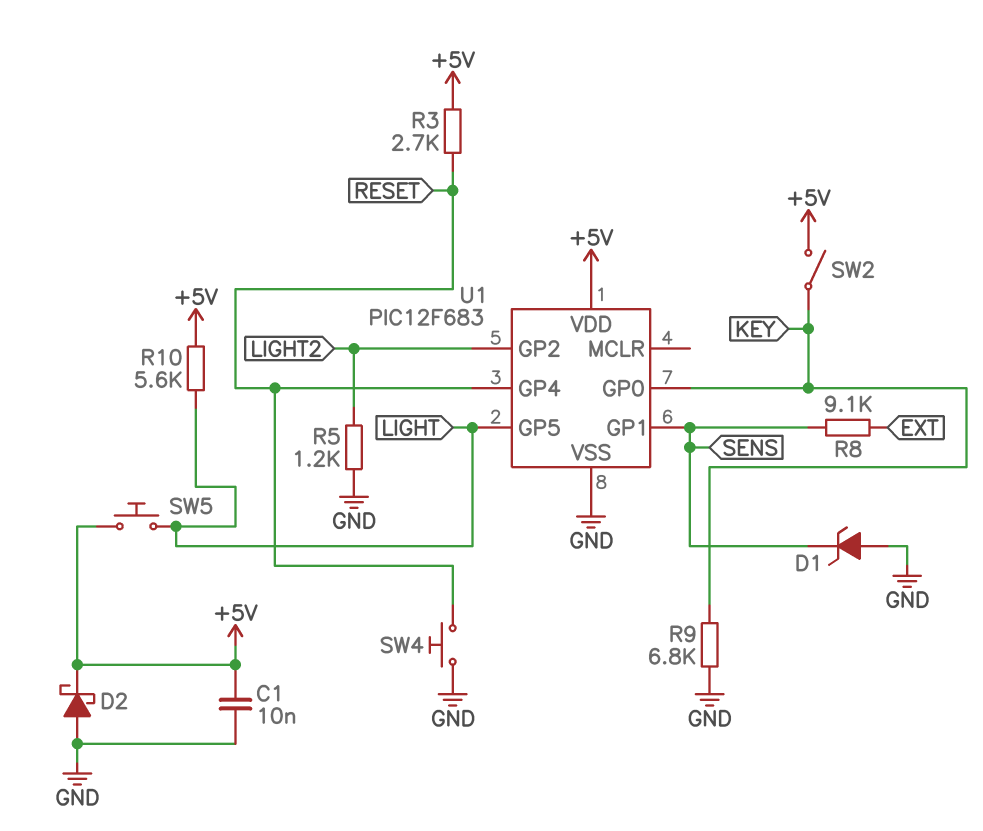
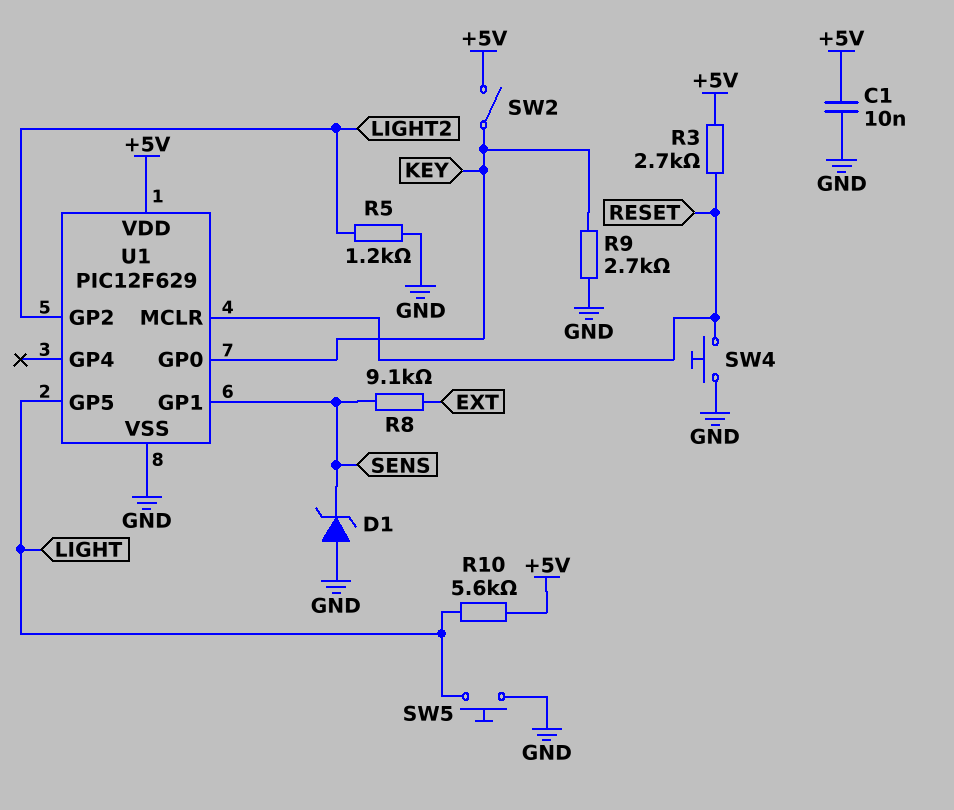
D2: schottky (A GND, K +5V) -> none
R9: 6.8k (GND, KEY) -> 2.7k (GND, KEY)
SW5: button (+5V, LIGHT) -> button (GND, LIGHT)
U1: PIC12F683 -> PIC12F629
U1 pin GP4: RESET -> none
U1 pin MCLR: none -> RESET

